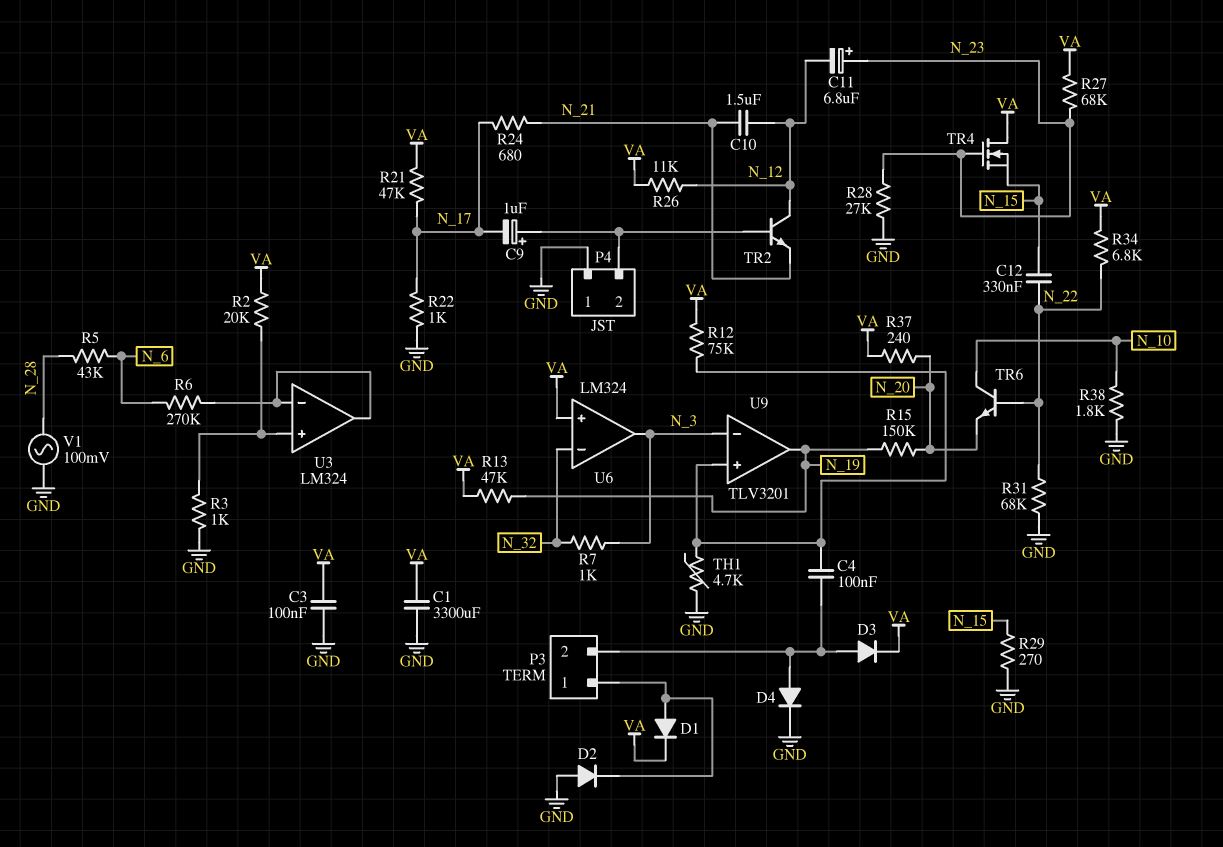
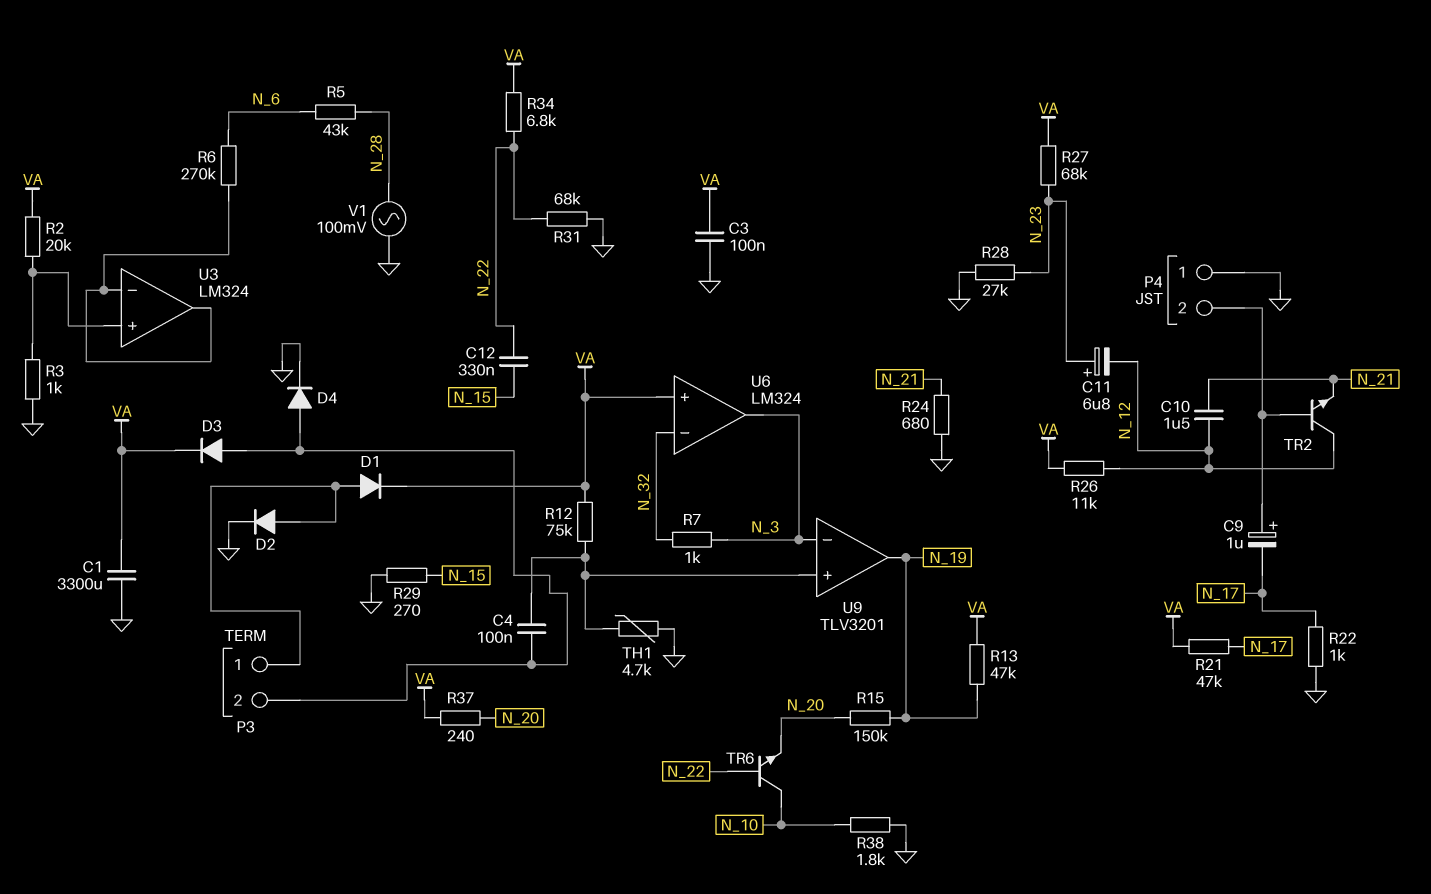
D2: diode (A GND, K P3/1) -> diode (A P3/1, K GND)
R24: 680 (N_17, N_21) -> 680 (GND, N_21)
TR4: NMOS (G N_23, D VA, S N_15) -> none

